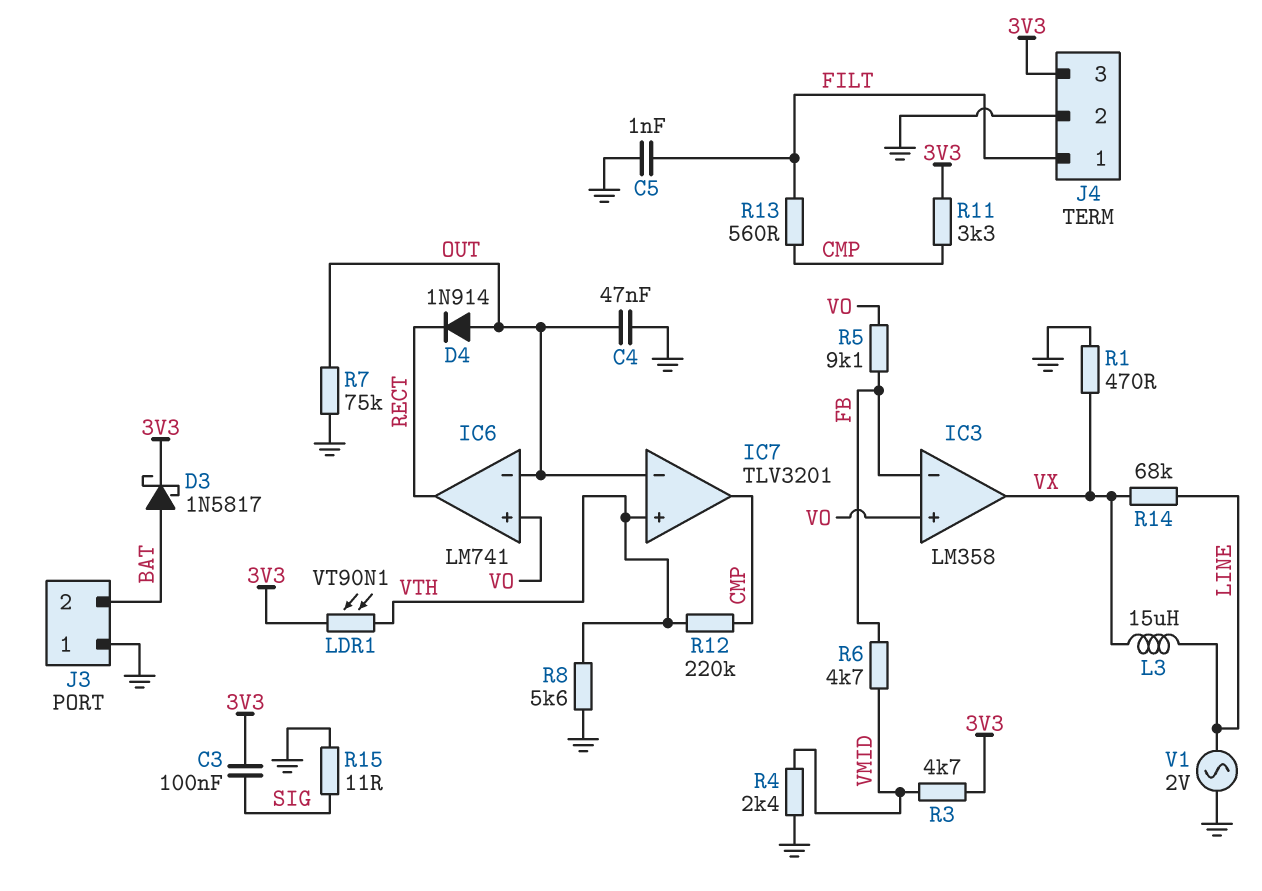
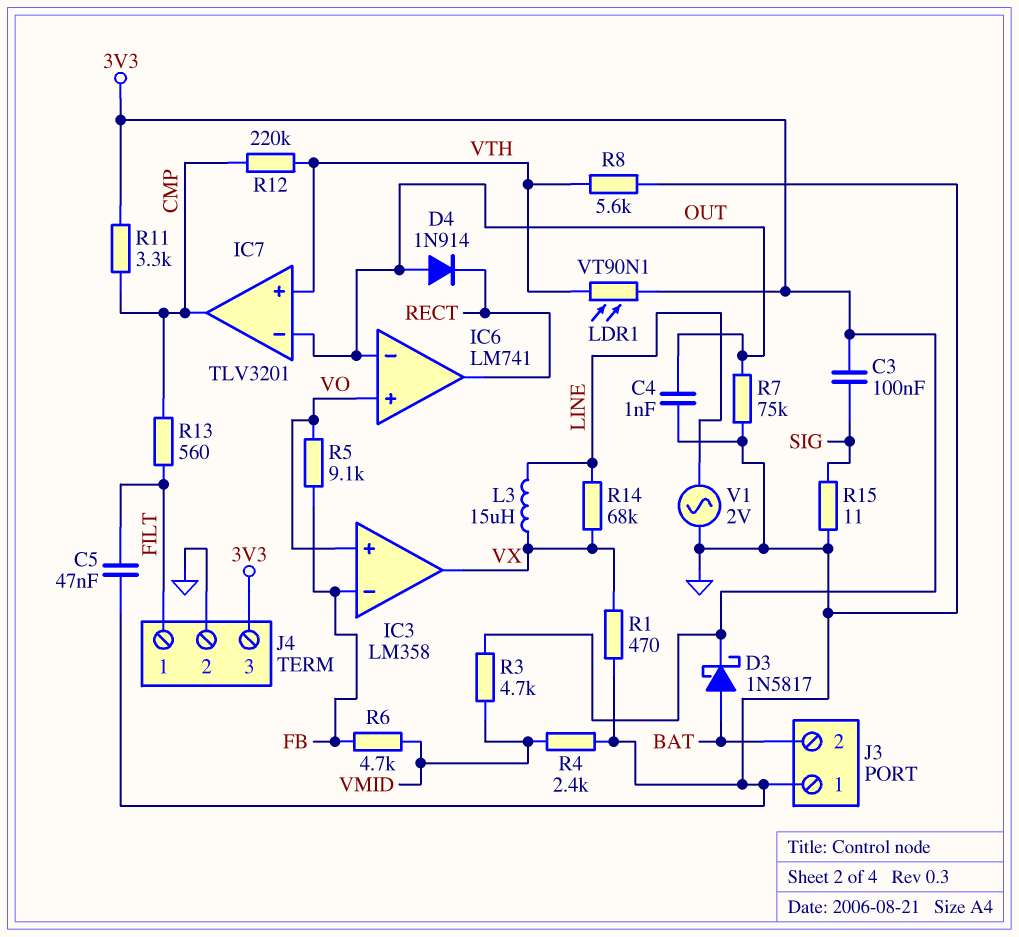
C4: 47nF (GND, OUT) -> 1nF (GND, OUT)
C5: 1nF (FILT, GND) -> 47nF (FILT, GND)

